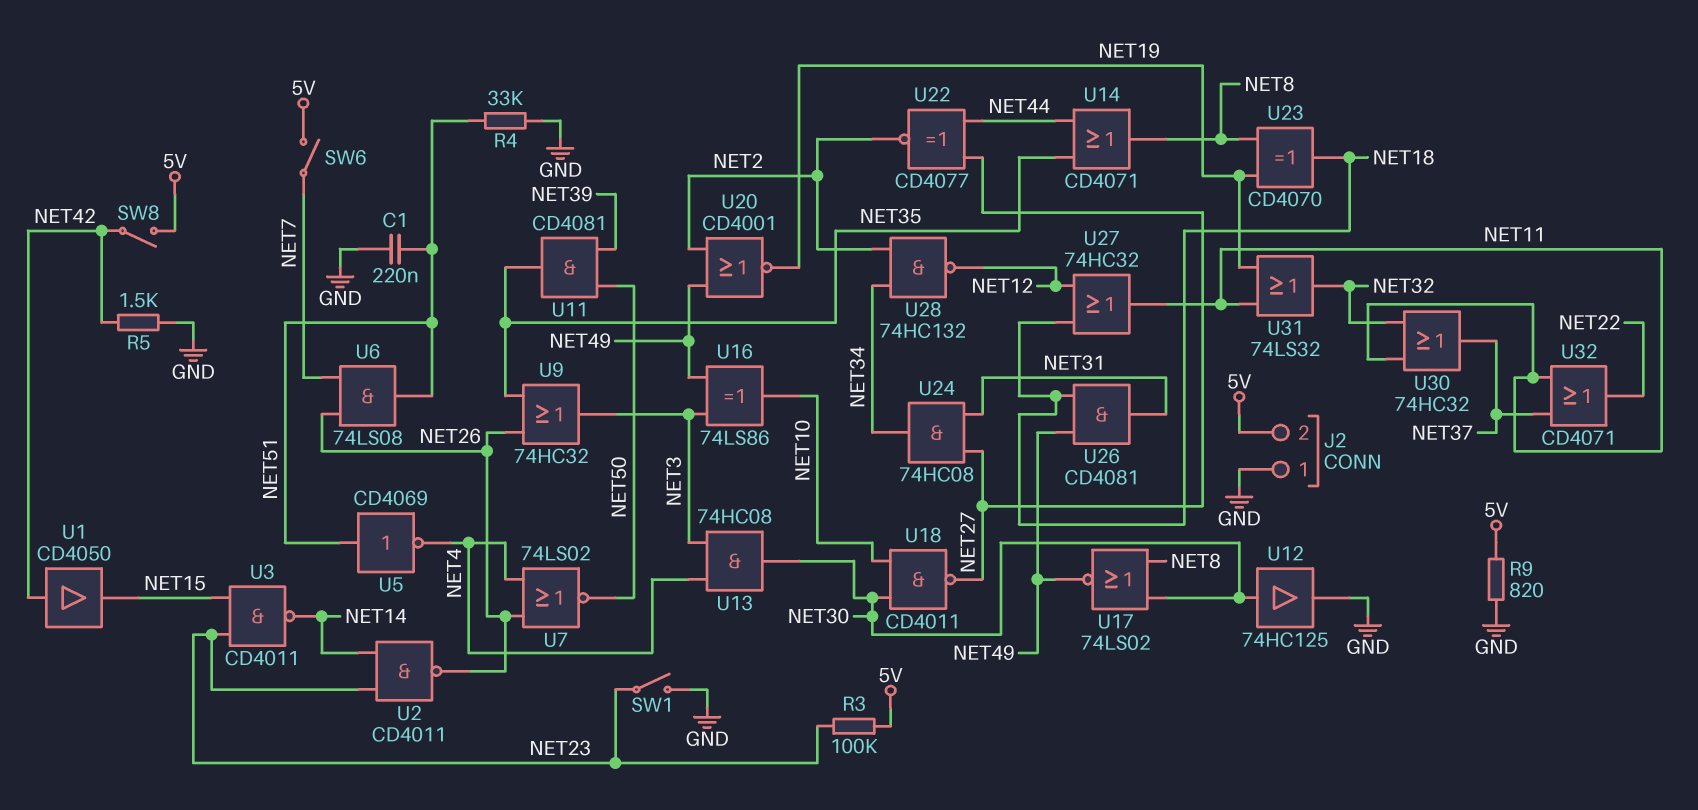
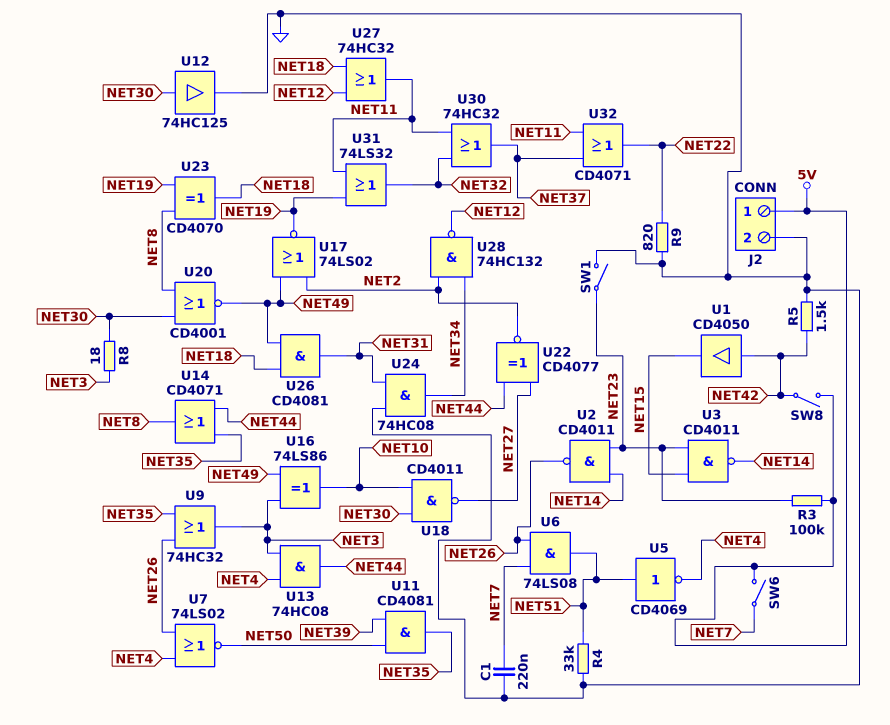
C1: 220nF (GND, NET51) -> 220nF (GND, NET7)
J2 pin 1: GND -> 5V
J2 pin 2: 5V -> GND
R8: none -> 18 (NET3, NET30)
R9: 820 (5V, GND) -> 820 (GND, NET22)
U13: AND 74HC08 (in NET3, in NET4, out NET30) -> AND 74HC08 (in NET3, in NET4, out NET44)
U17: NOR 74LS02 (in NET8, in NET30, out NET49) -> NOR 74LS02 (in NET2, in NET49, out NET19)
U20: NOR CD4001 (in NET2, in NET49, out NET19) -> NOR CD4001 (in NET8, in NET30, out NET49)
U24: AND 74HC08 (in NET27, in NET31, out NET34) -> AND 74HC08 (in GND, in NET31, out NET34)

